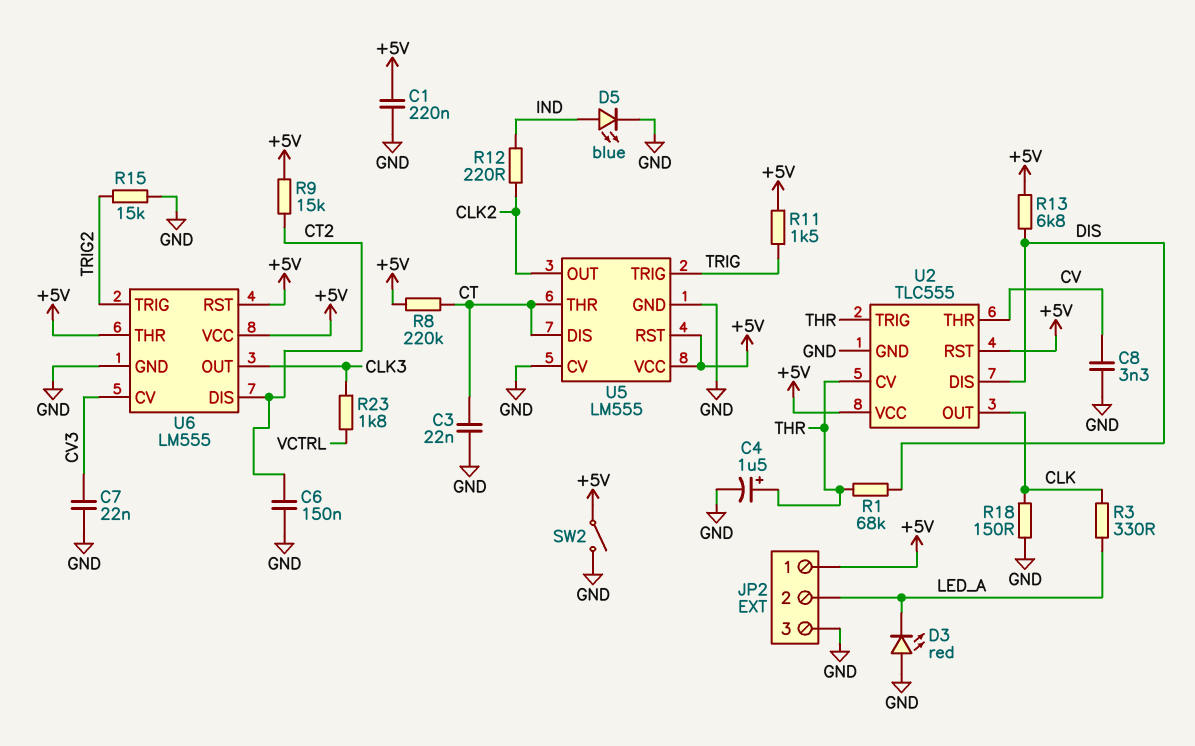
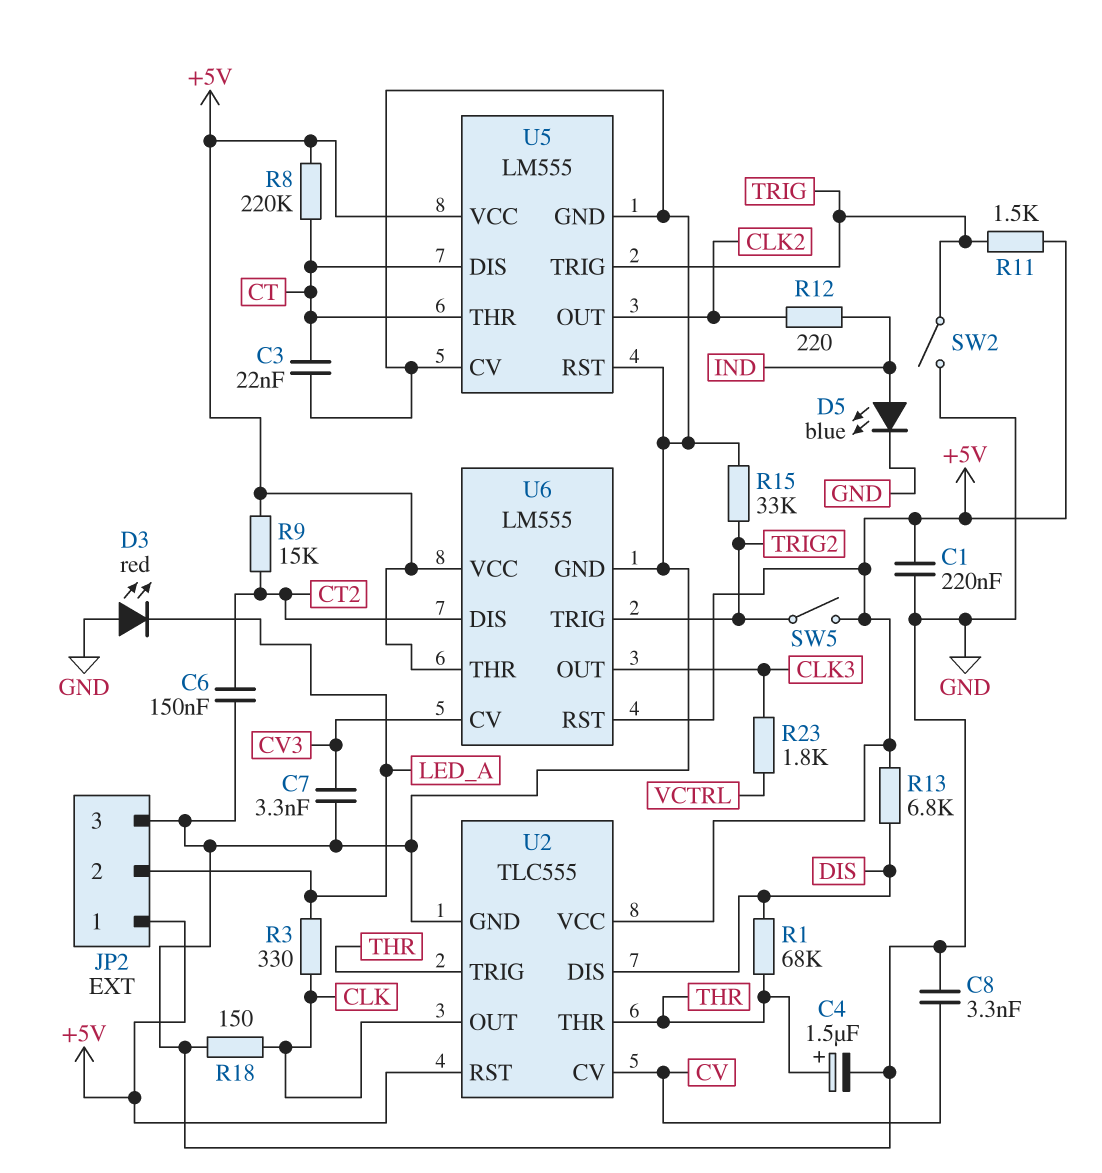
C7: 22nF (CV3, GND) -> 3.3nF (CV3, GND)
R15: 15k (GND, TRIG2) -> 33k (GND, TRIG2)
SW2: switch (+5V, GND) -> switch (GND, TRIG)
SW5: none -> switch (+5V, TRIG2)
U2 pin CV: THR -> CV
U2 pin THR: CV -> THR
U5 pin RST: +5V -> GND

